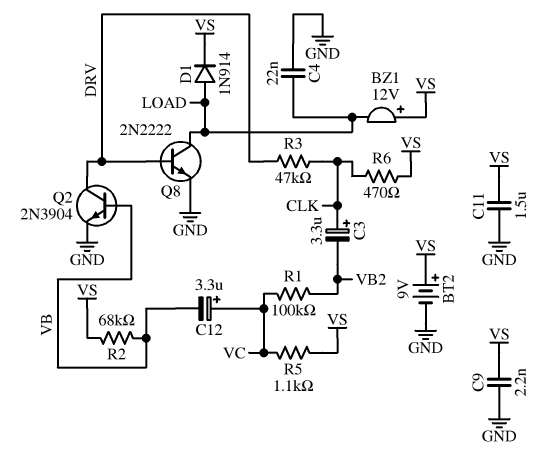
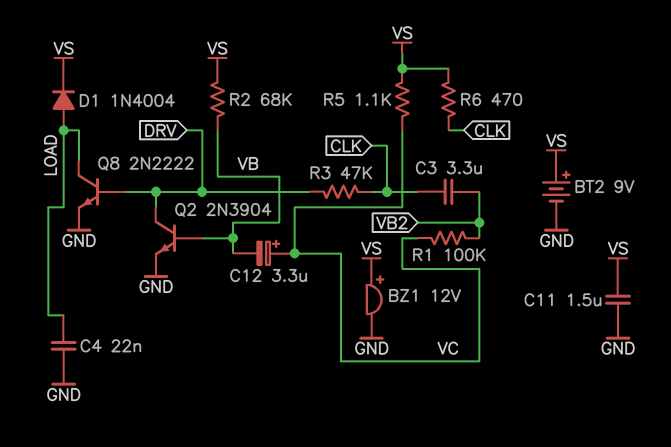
BZ1: buzzer 12V (plus VS, minus LOAD) -> buzzer 12V (plus VS, minus GND)
C3: 3.3uF (plus CLK, minus VB2) -> 3.3uF (CLK, VB2)
C9: 2.2nF (GND, VS) -> none
D1: diode 1N914 (A LOAD, K VS) -> diode 1N4004 (A LOAD, K VS)

